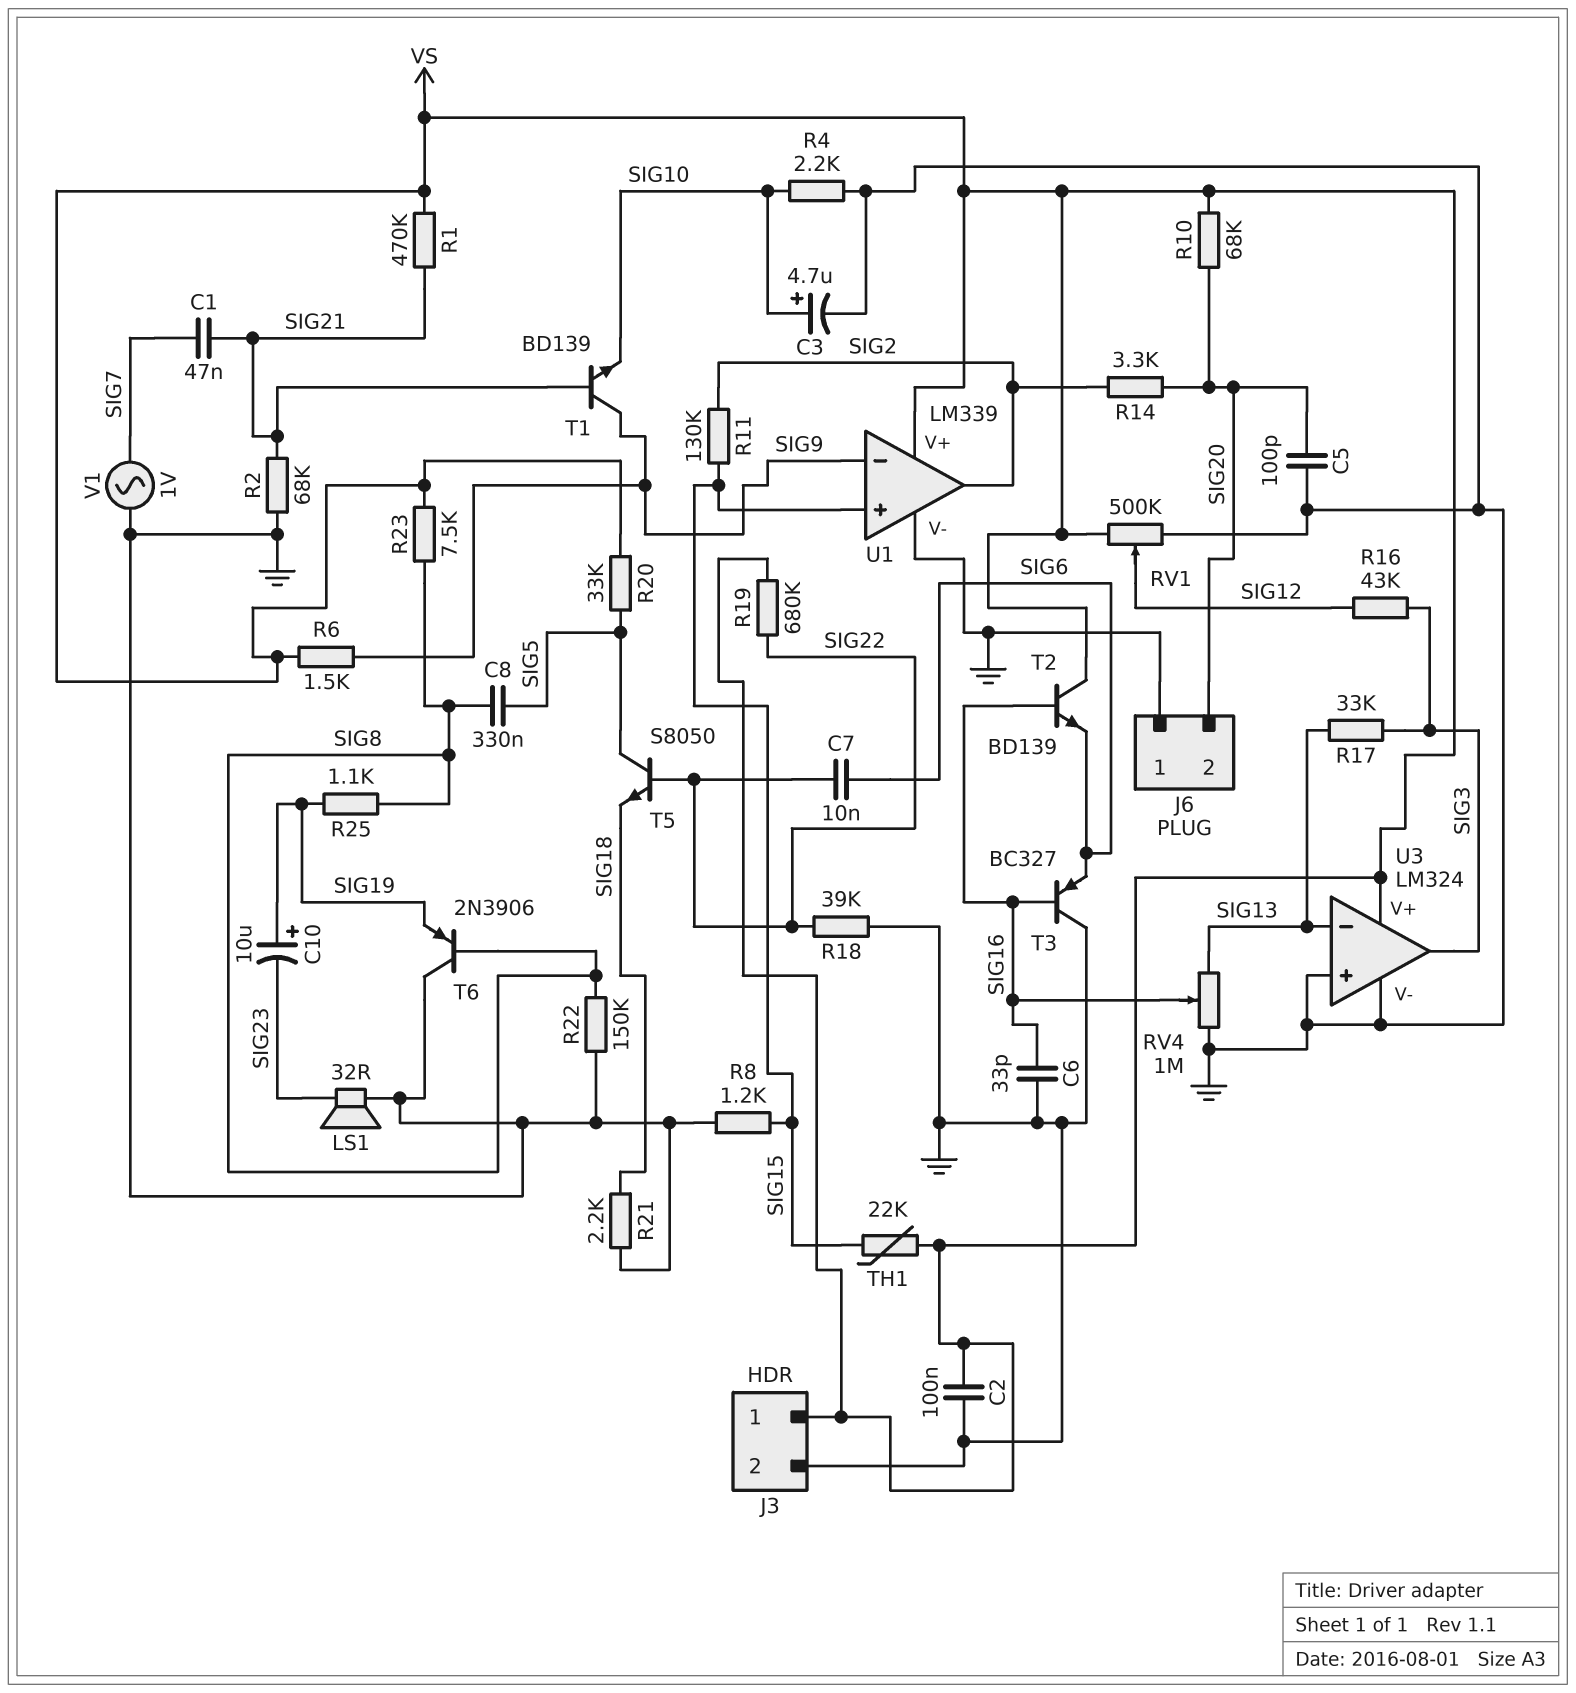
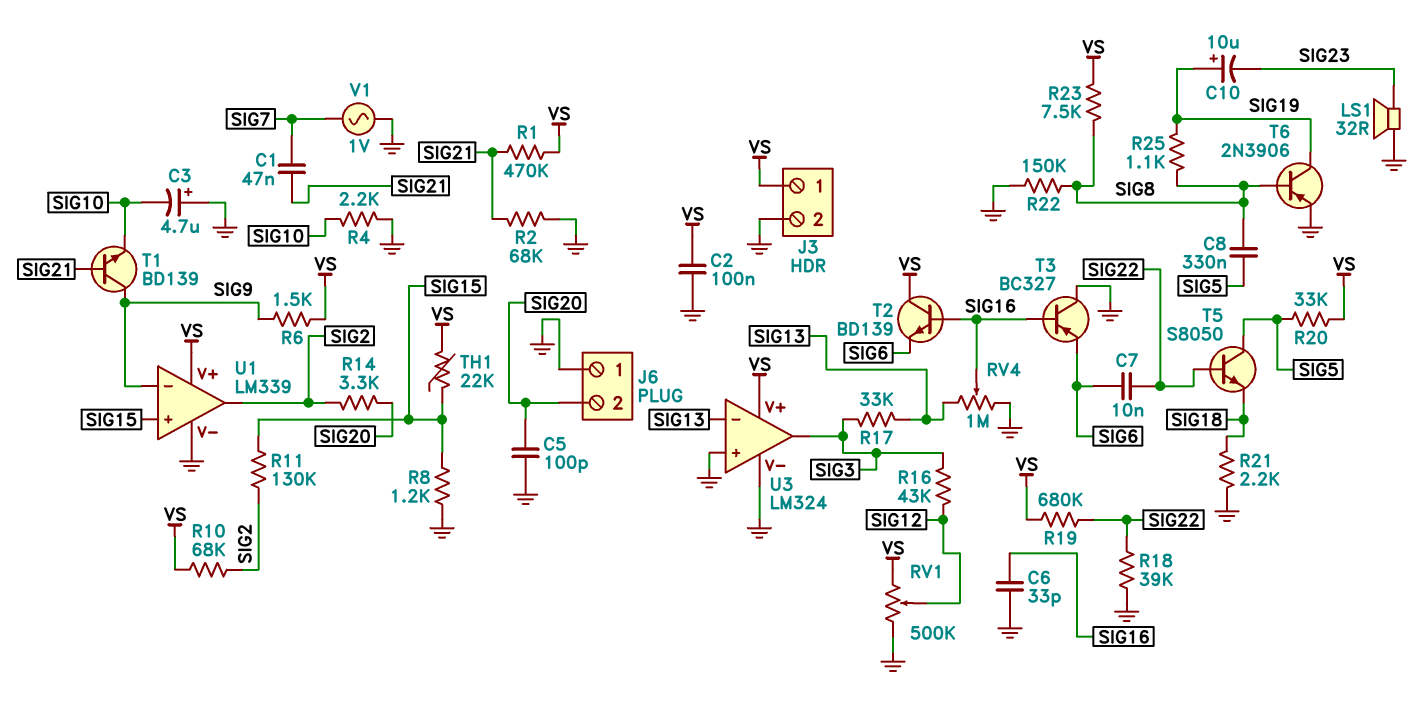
C3: 4.7uF (plus SIG10, minus GND) -> 4.7uF (plus GND, minus SIG10)
R10: 68k (SIG20, VS) -> 68k (SIG2, VS)
T6: PNP 2N3906 (B SIG8, C GND, E SIG19) -> PNP 2N3906 (B SIG8, C SIG19, E GND)

